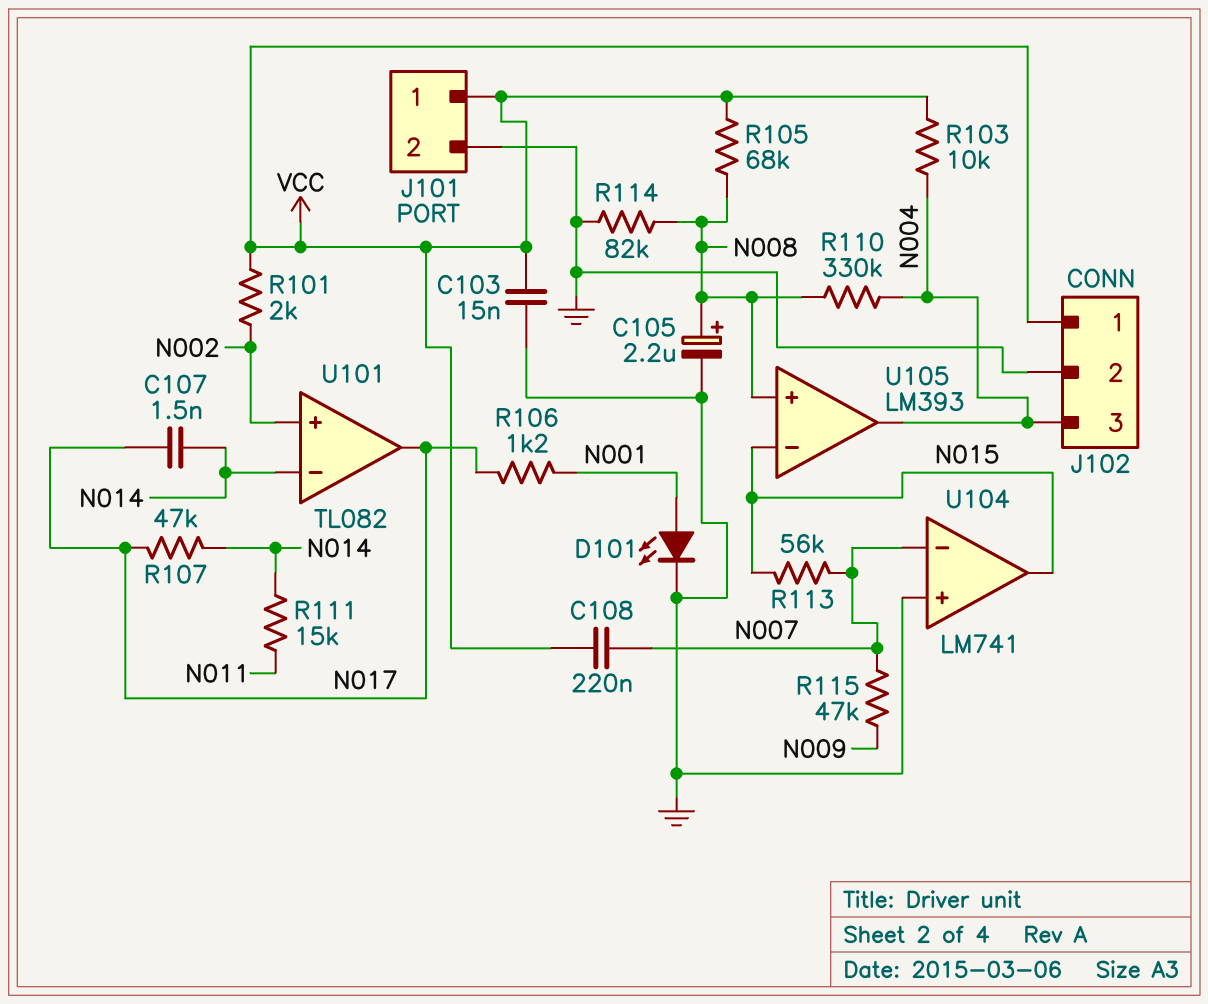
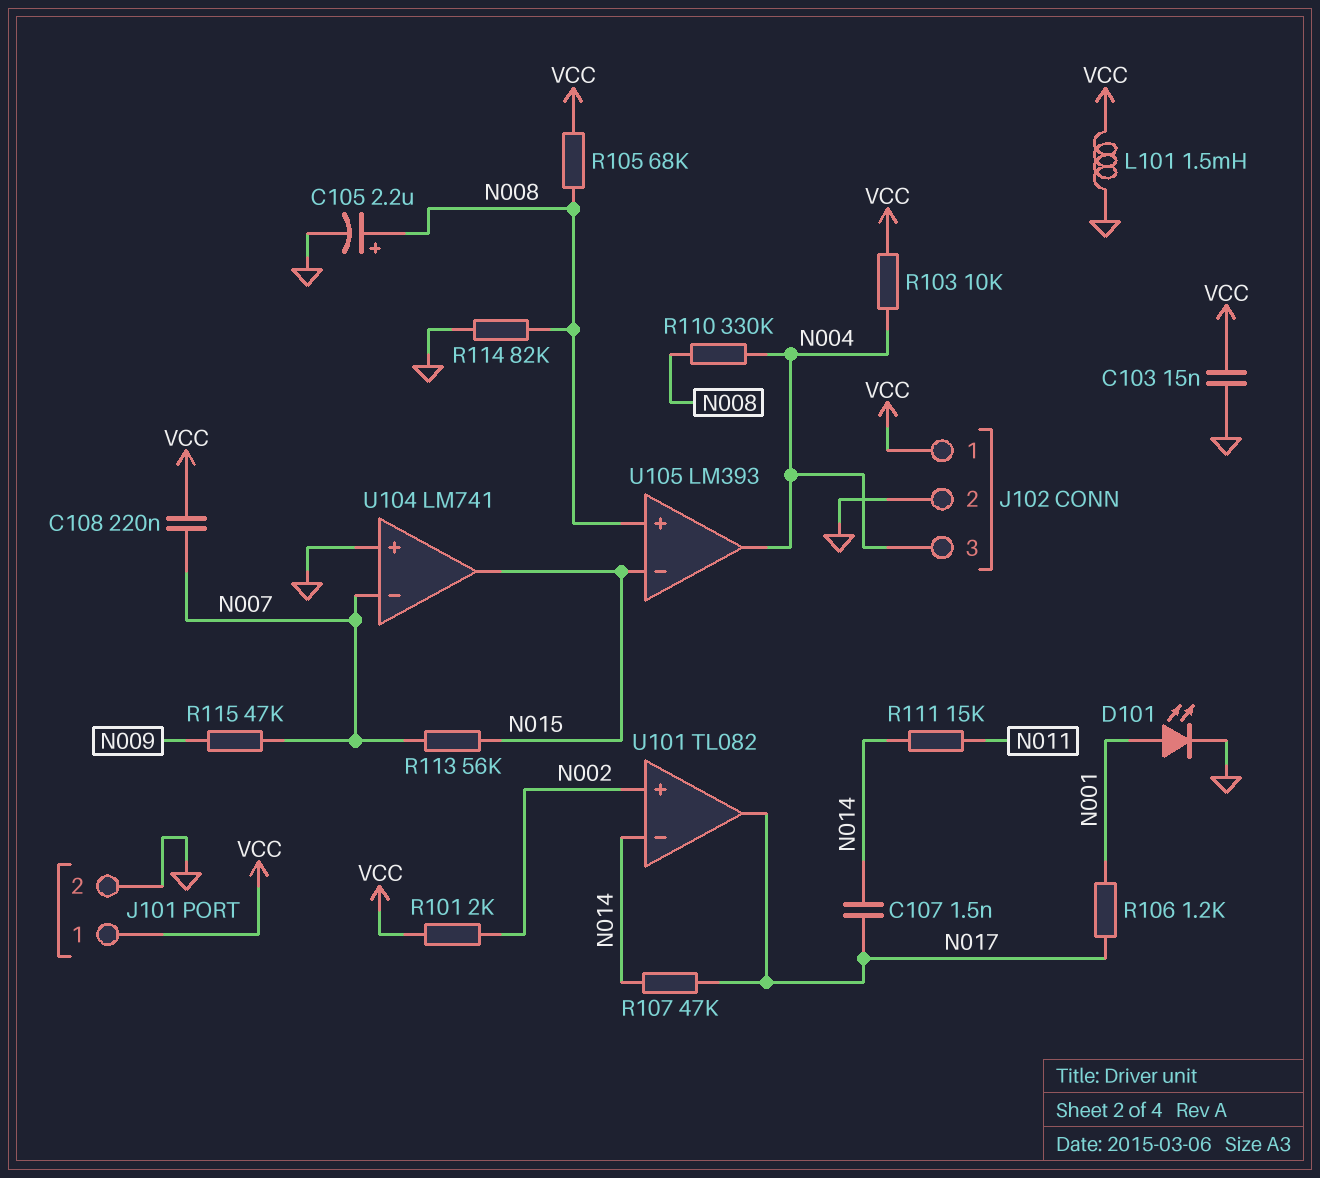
L101: none -> 1.5mH (GND, VCC)

